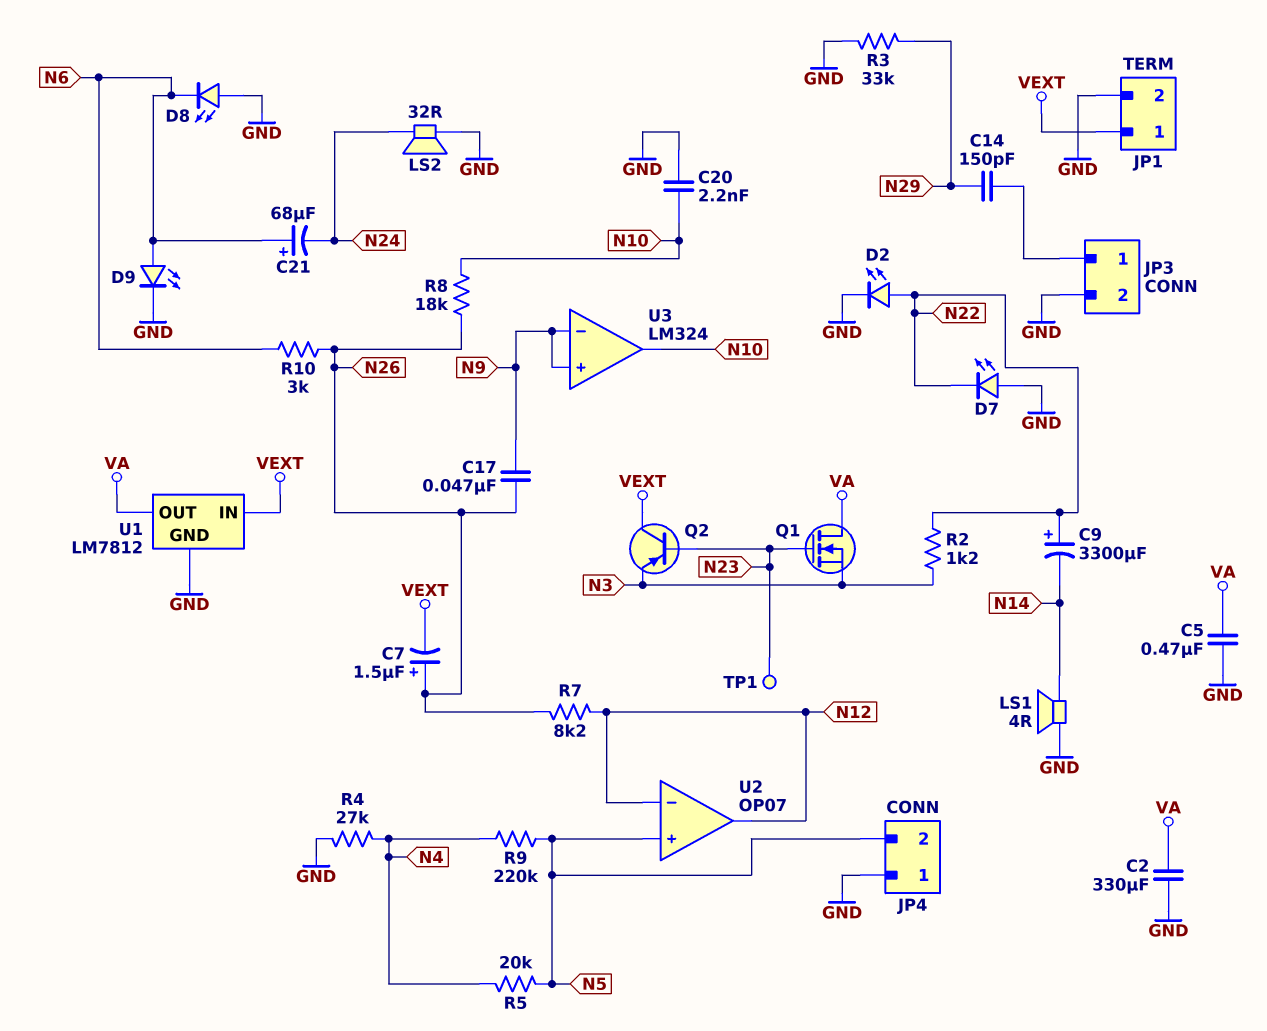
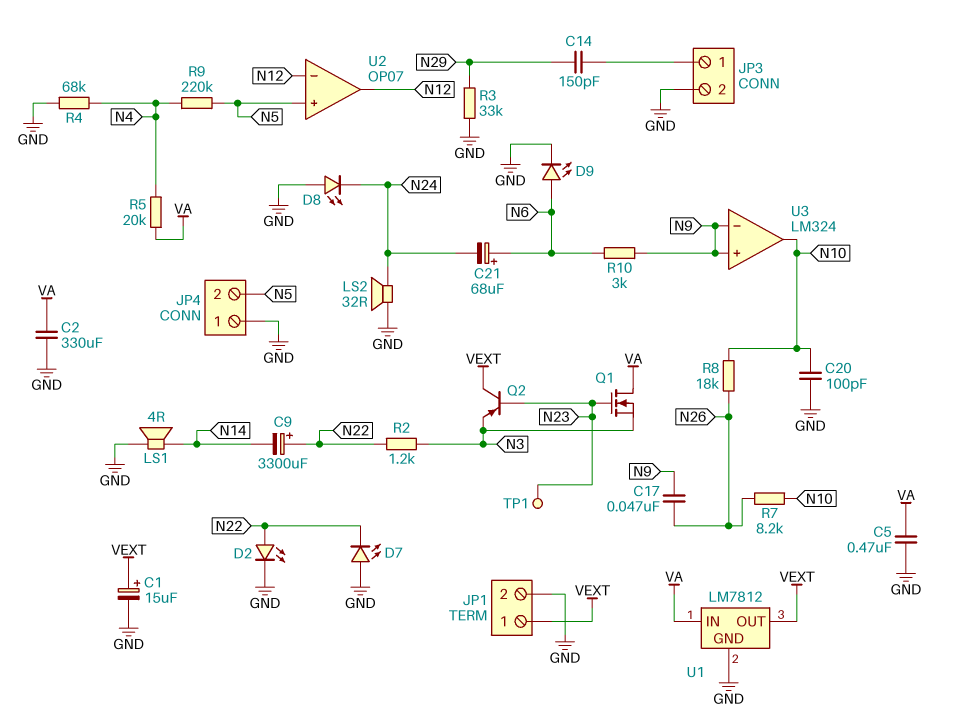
C1: none -> 15uF (plus VEXT, minus GND)
C7: 1.5uF (plus N26, minus VEXT) -> none
C20: 2.2nF (GND, N10) -> 100pF (GND, N10)
D8: LED (A GND, K N6) -> LED (A GND, K N24)
R4: 27k (GND, N4) -> 68k (GND, N4)
R5: 20k (N4, N5) -> 20k (N4, VA)
R7: 8.2k (N12, N26) -> 8.2k (N10, N26)
R10: 3k (N6, N26) -> 3k (N6, N9)
U1 pin IN: VEXT -> VA
U1 pin OUT: VA -> VEXT

